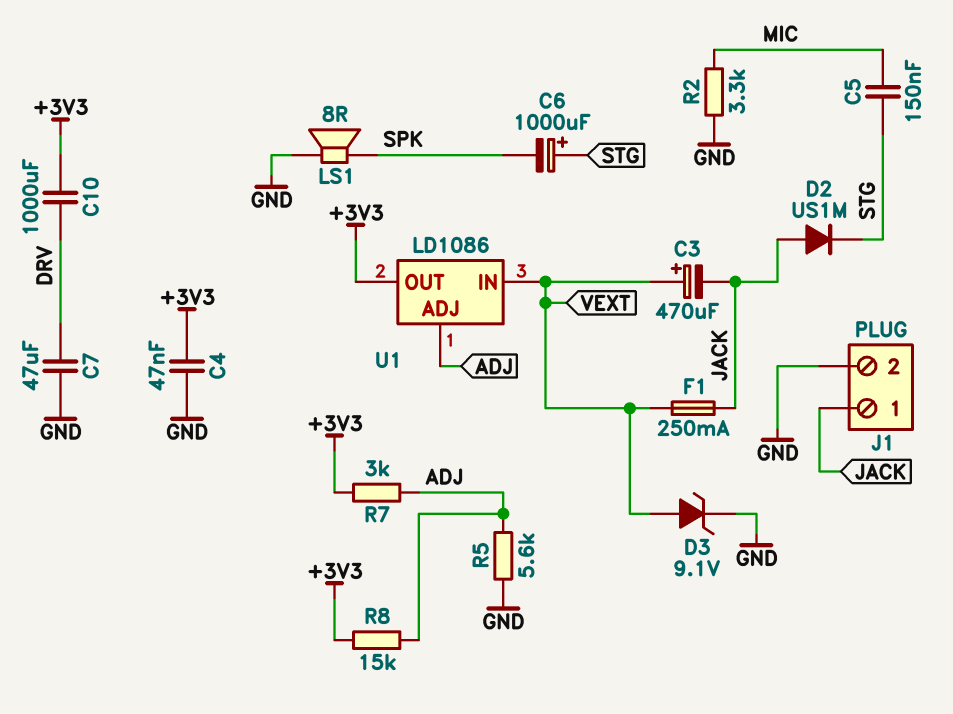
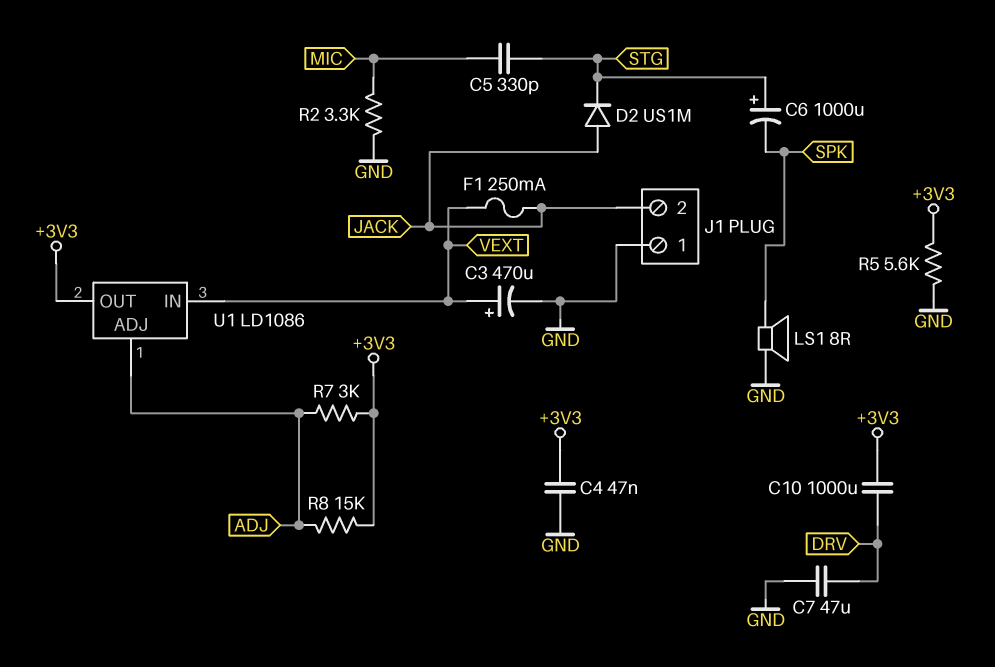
C3: 470uF (plus VEXT, minus JACK) -> 470uF (plus VEXT, minus GND)
C5: 150nF (MIC, STG) -> 330pF (MIC, STG)
D3: zener 9.1V (A VEXT, K GND) -> none
J1 pin 1: JACK -> GND
J1 pin 2: GND -> JACK
R5: 5.6k (ADJ, GND) -> 5.6k (+3V3, GND)

